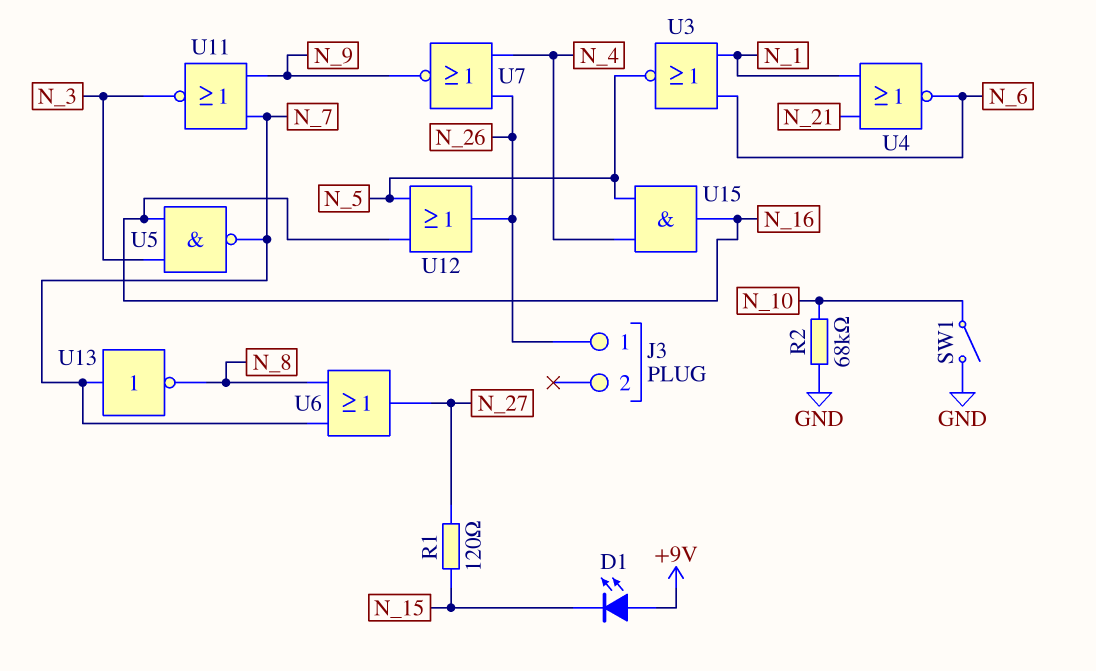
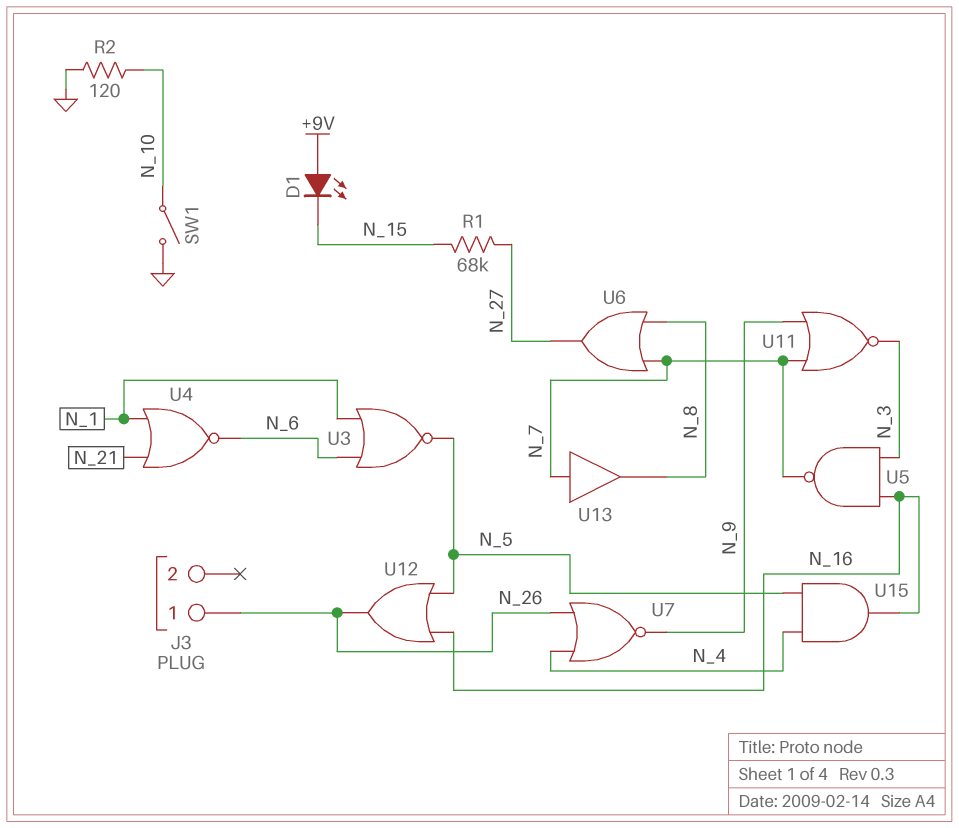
R1: 120 (N_15, N_27) -> 68k (N_15, N_27)
R2: 68k (GND, N_10) -> 120 (GND, N_10)
U13: NOT (in N_7, out N_8) -> buffer (in N_7, out N_8)

